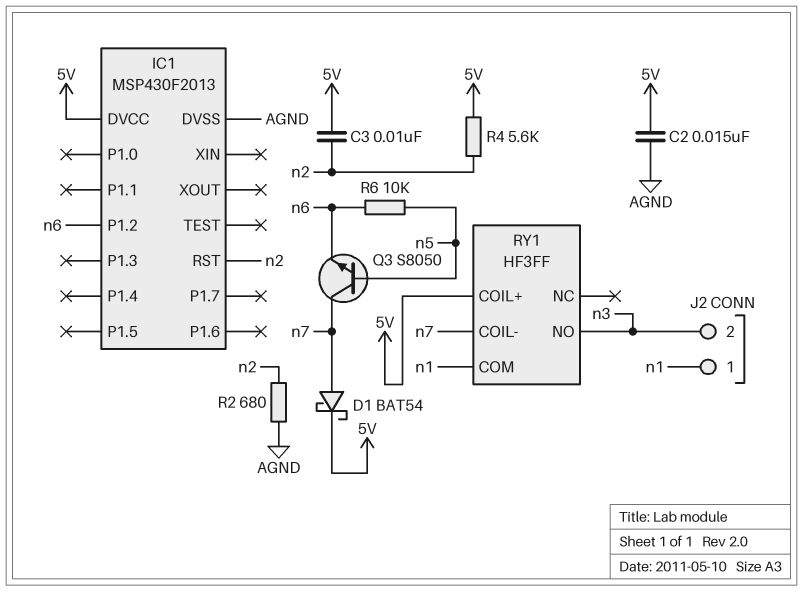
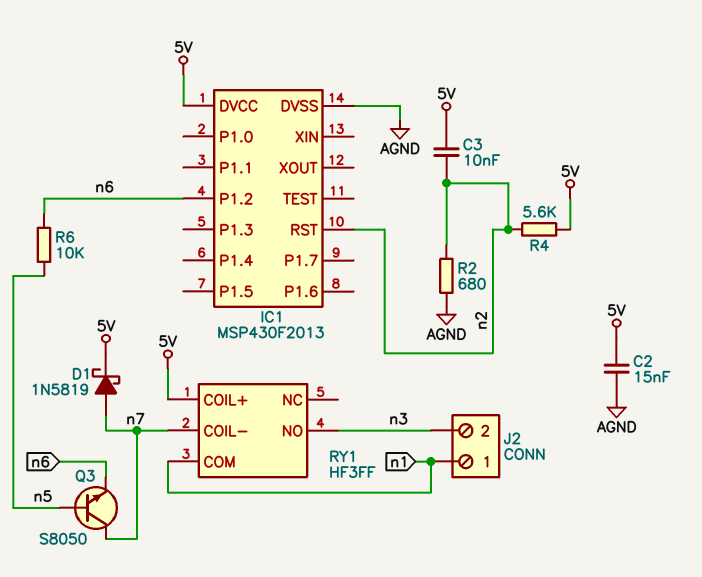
D1: schottky BAT54 (A n7, K 5V) -> schottky 1N5819 (A n7, K 5V)

